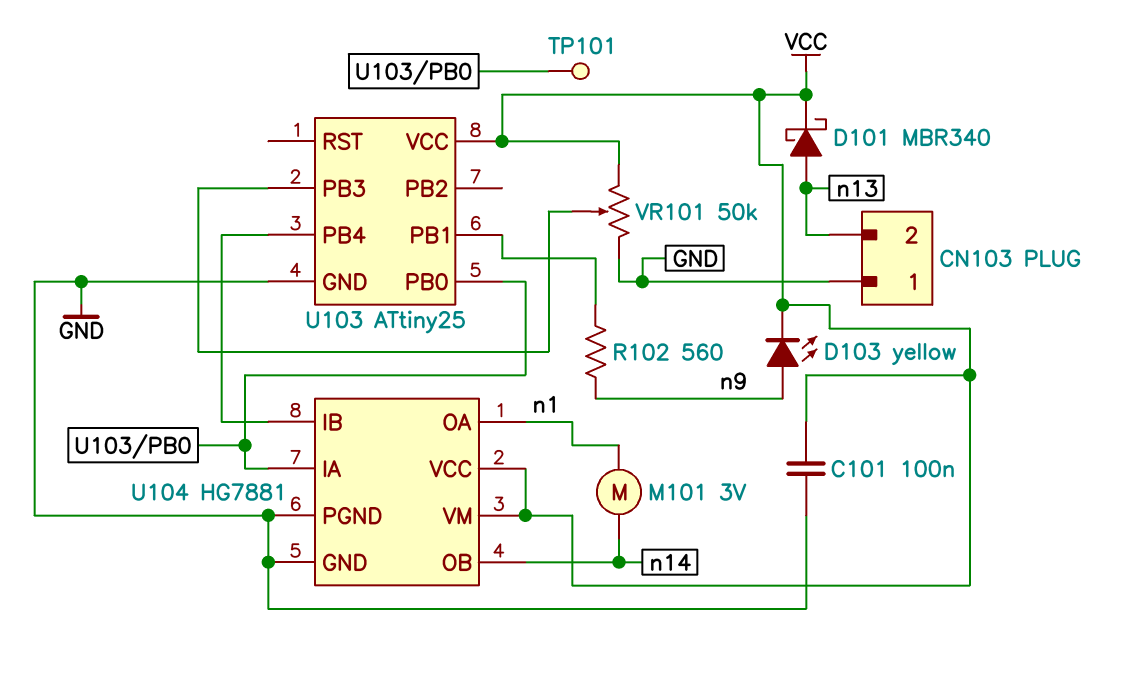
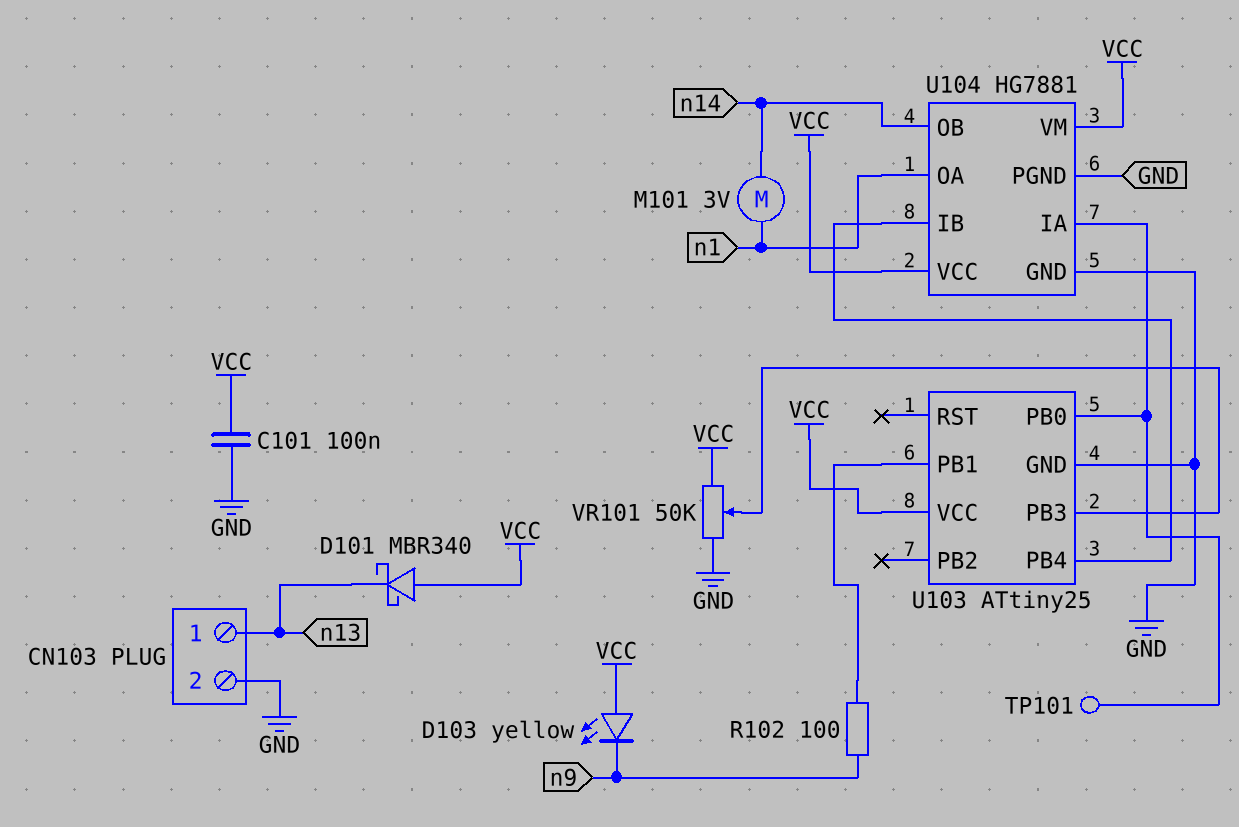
CN103 pin 1: GND -> n13
CN103 pin 2: n13 -> GND
D101: schottky MBR340 (A n13, K VCC) -> schottky MBR340 (A VCC, K n13)
D103: LED yellow (A n9, K VCC) -> LED yellow (A VCC, K n9)
R102: 560 (U103/PB1, n9) -> 100 (U103/PB1, n9)

